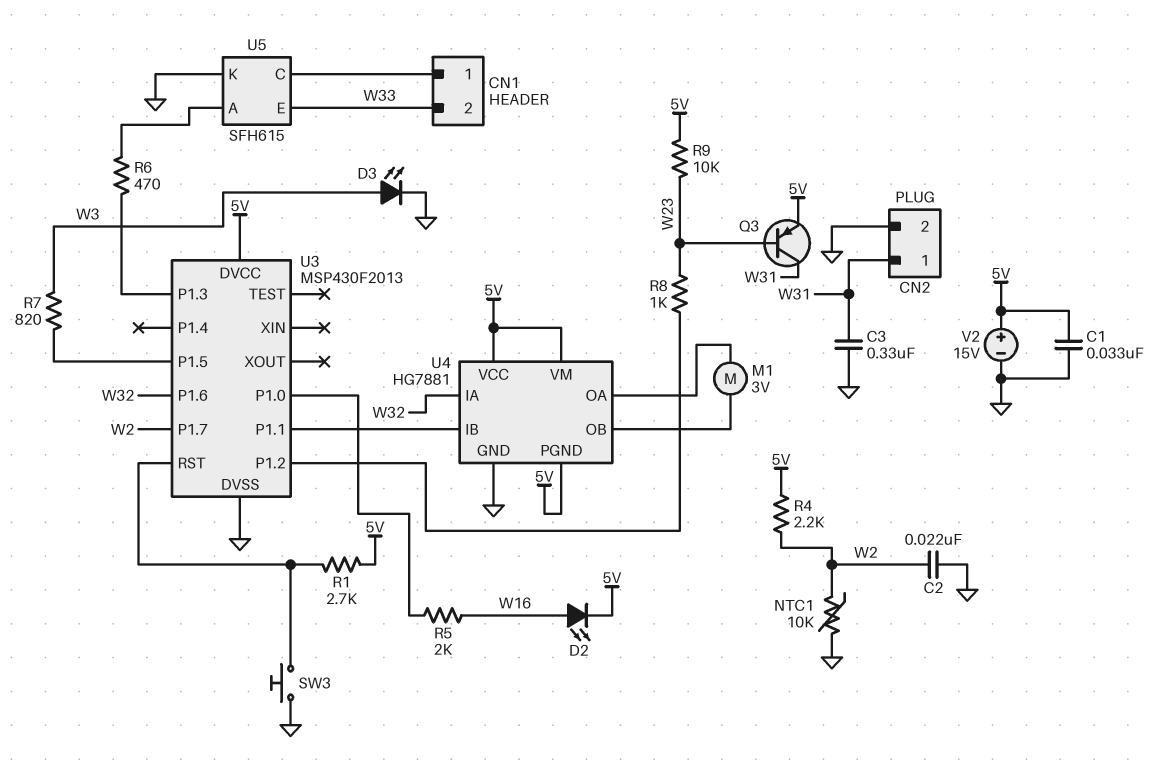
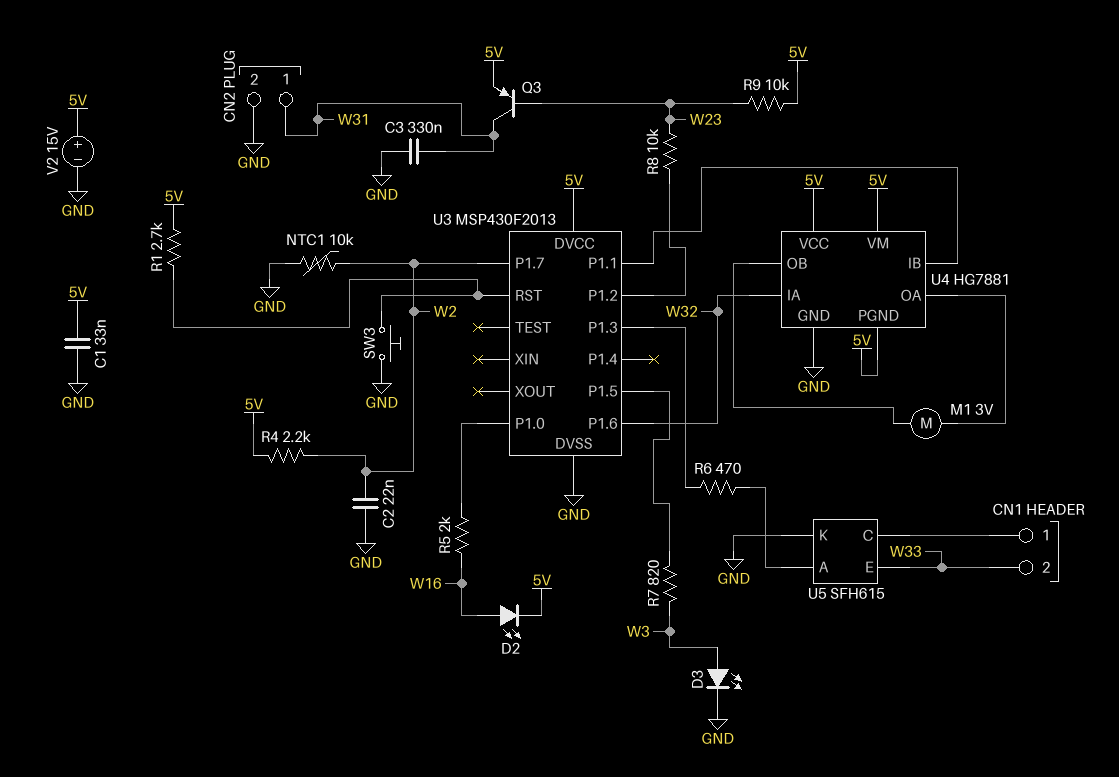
R8: 1k (U3/P1.2, W23) -> 10k (U3/P1.2, W23)

